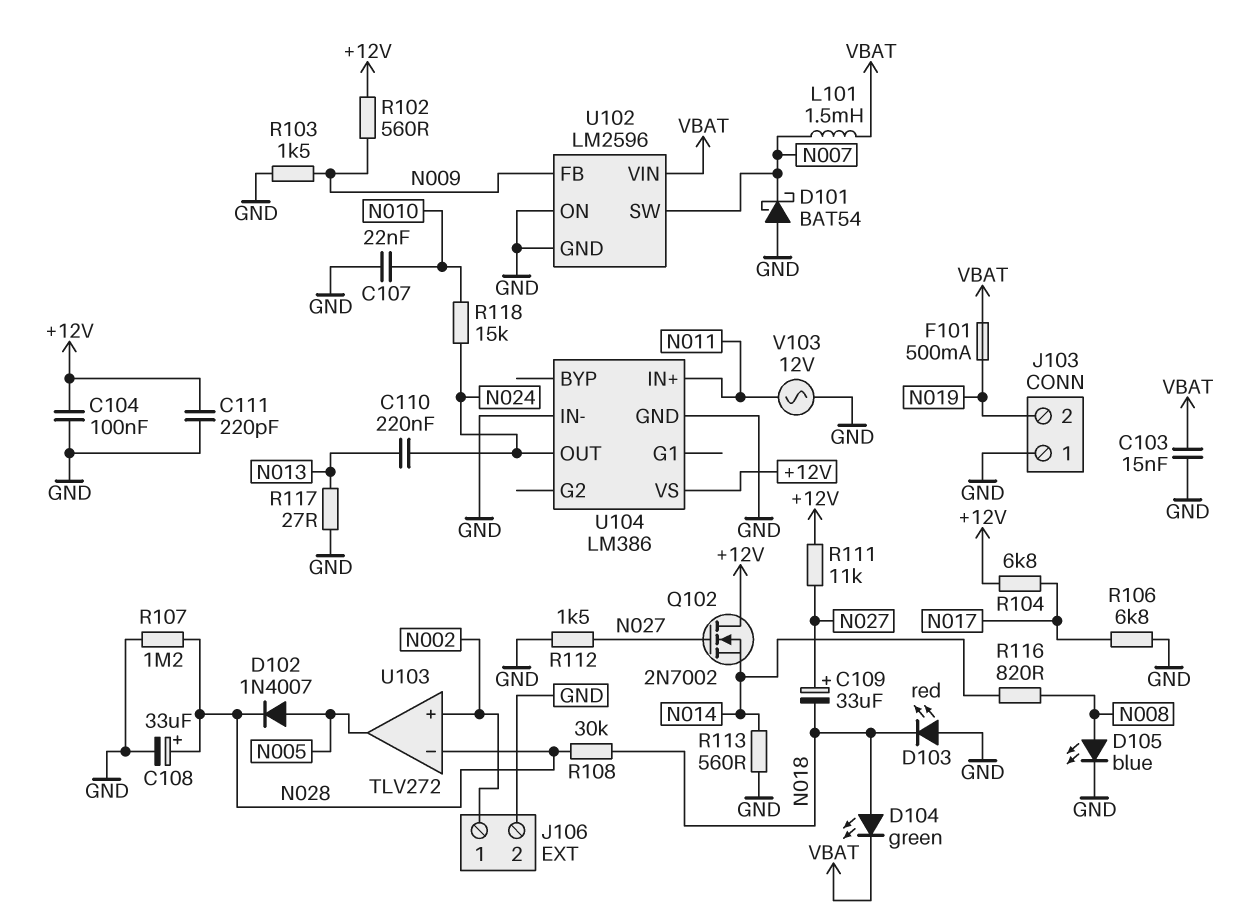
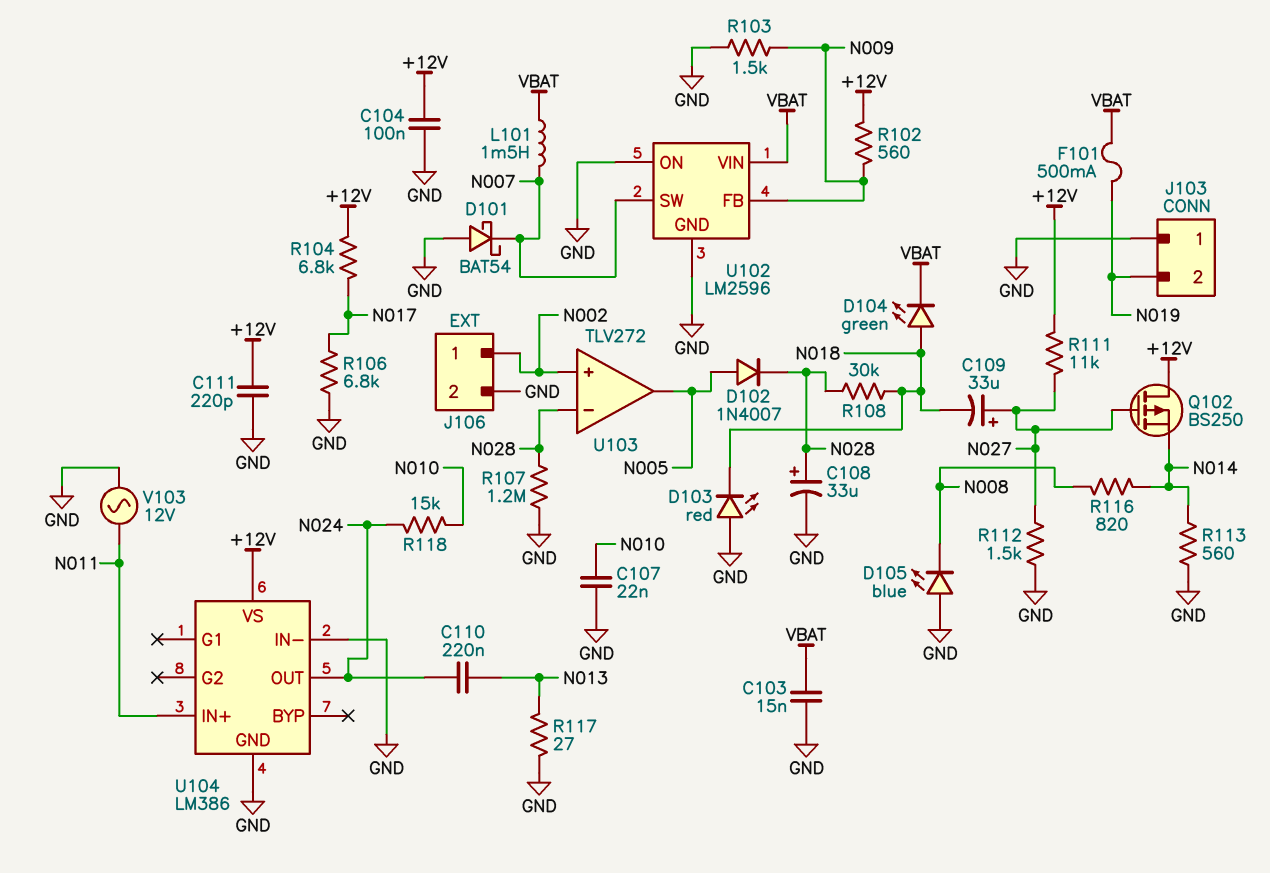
D105: LED blue (A N008, K GND) -> LED blue (A GND, K N008)
Q102: NMOS 2N7002 (G N027, D +12V, S N014) -> PMOS BS250 (G N027, D +12V, S N014)

